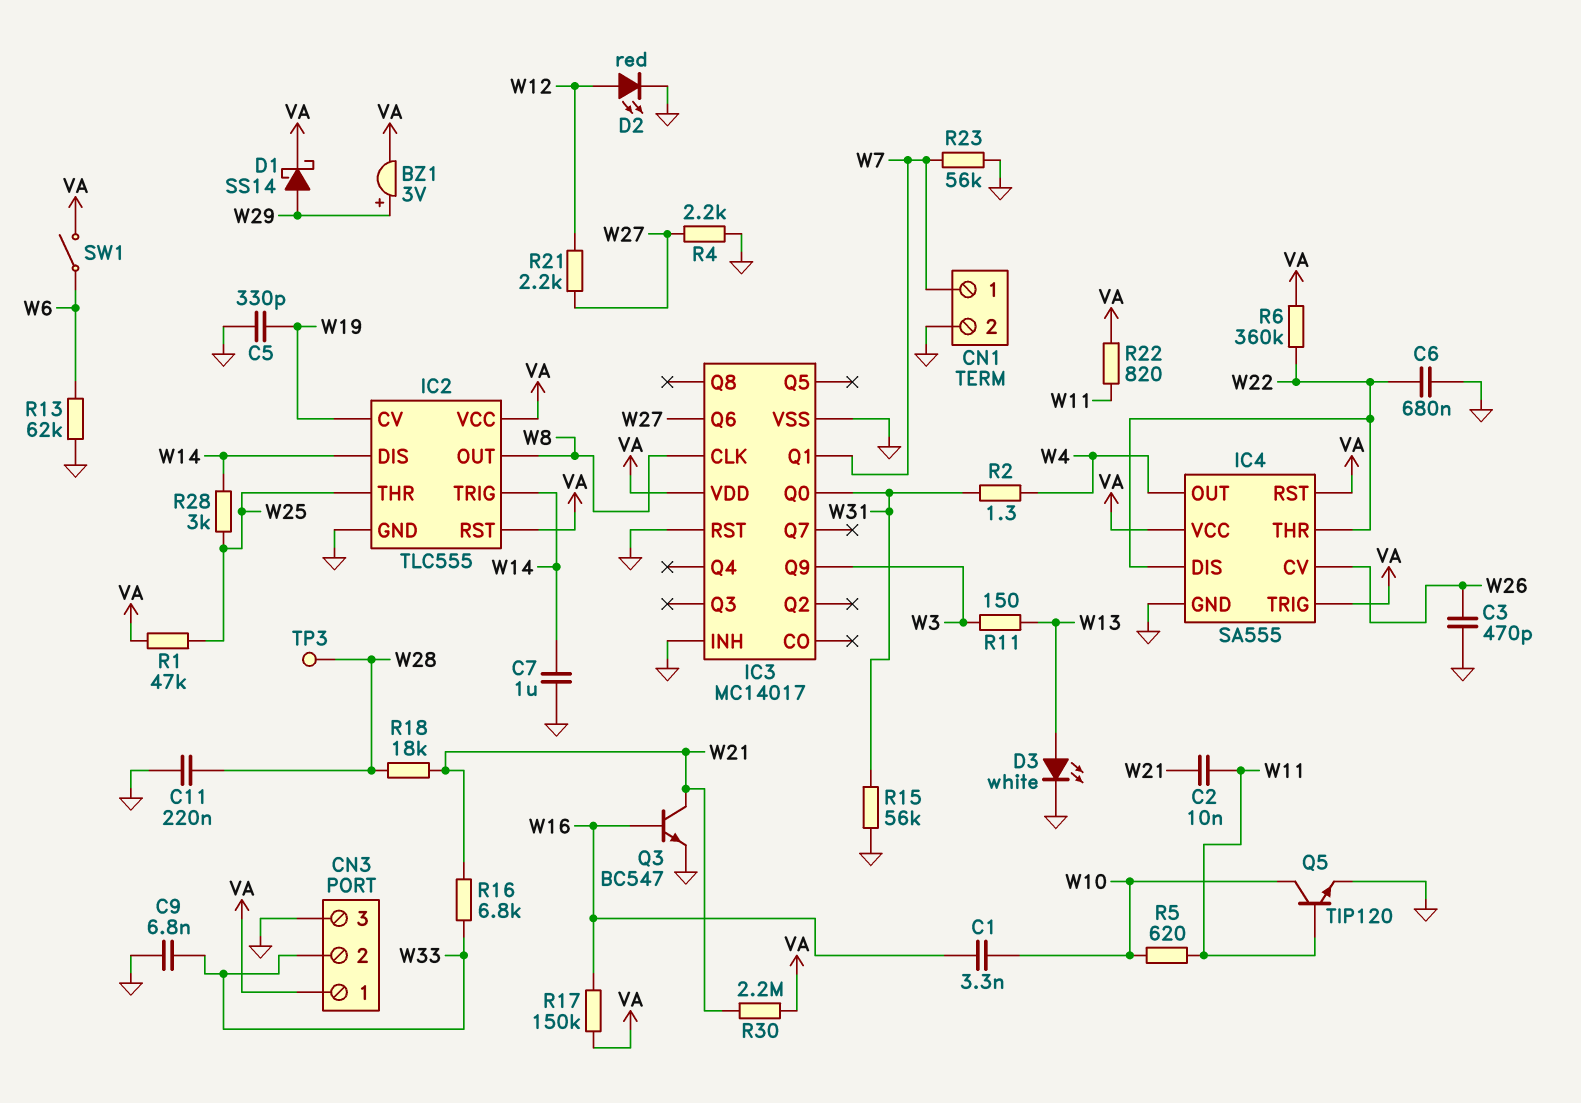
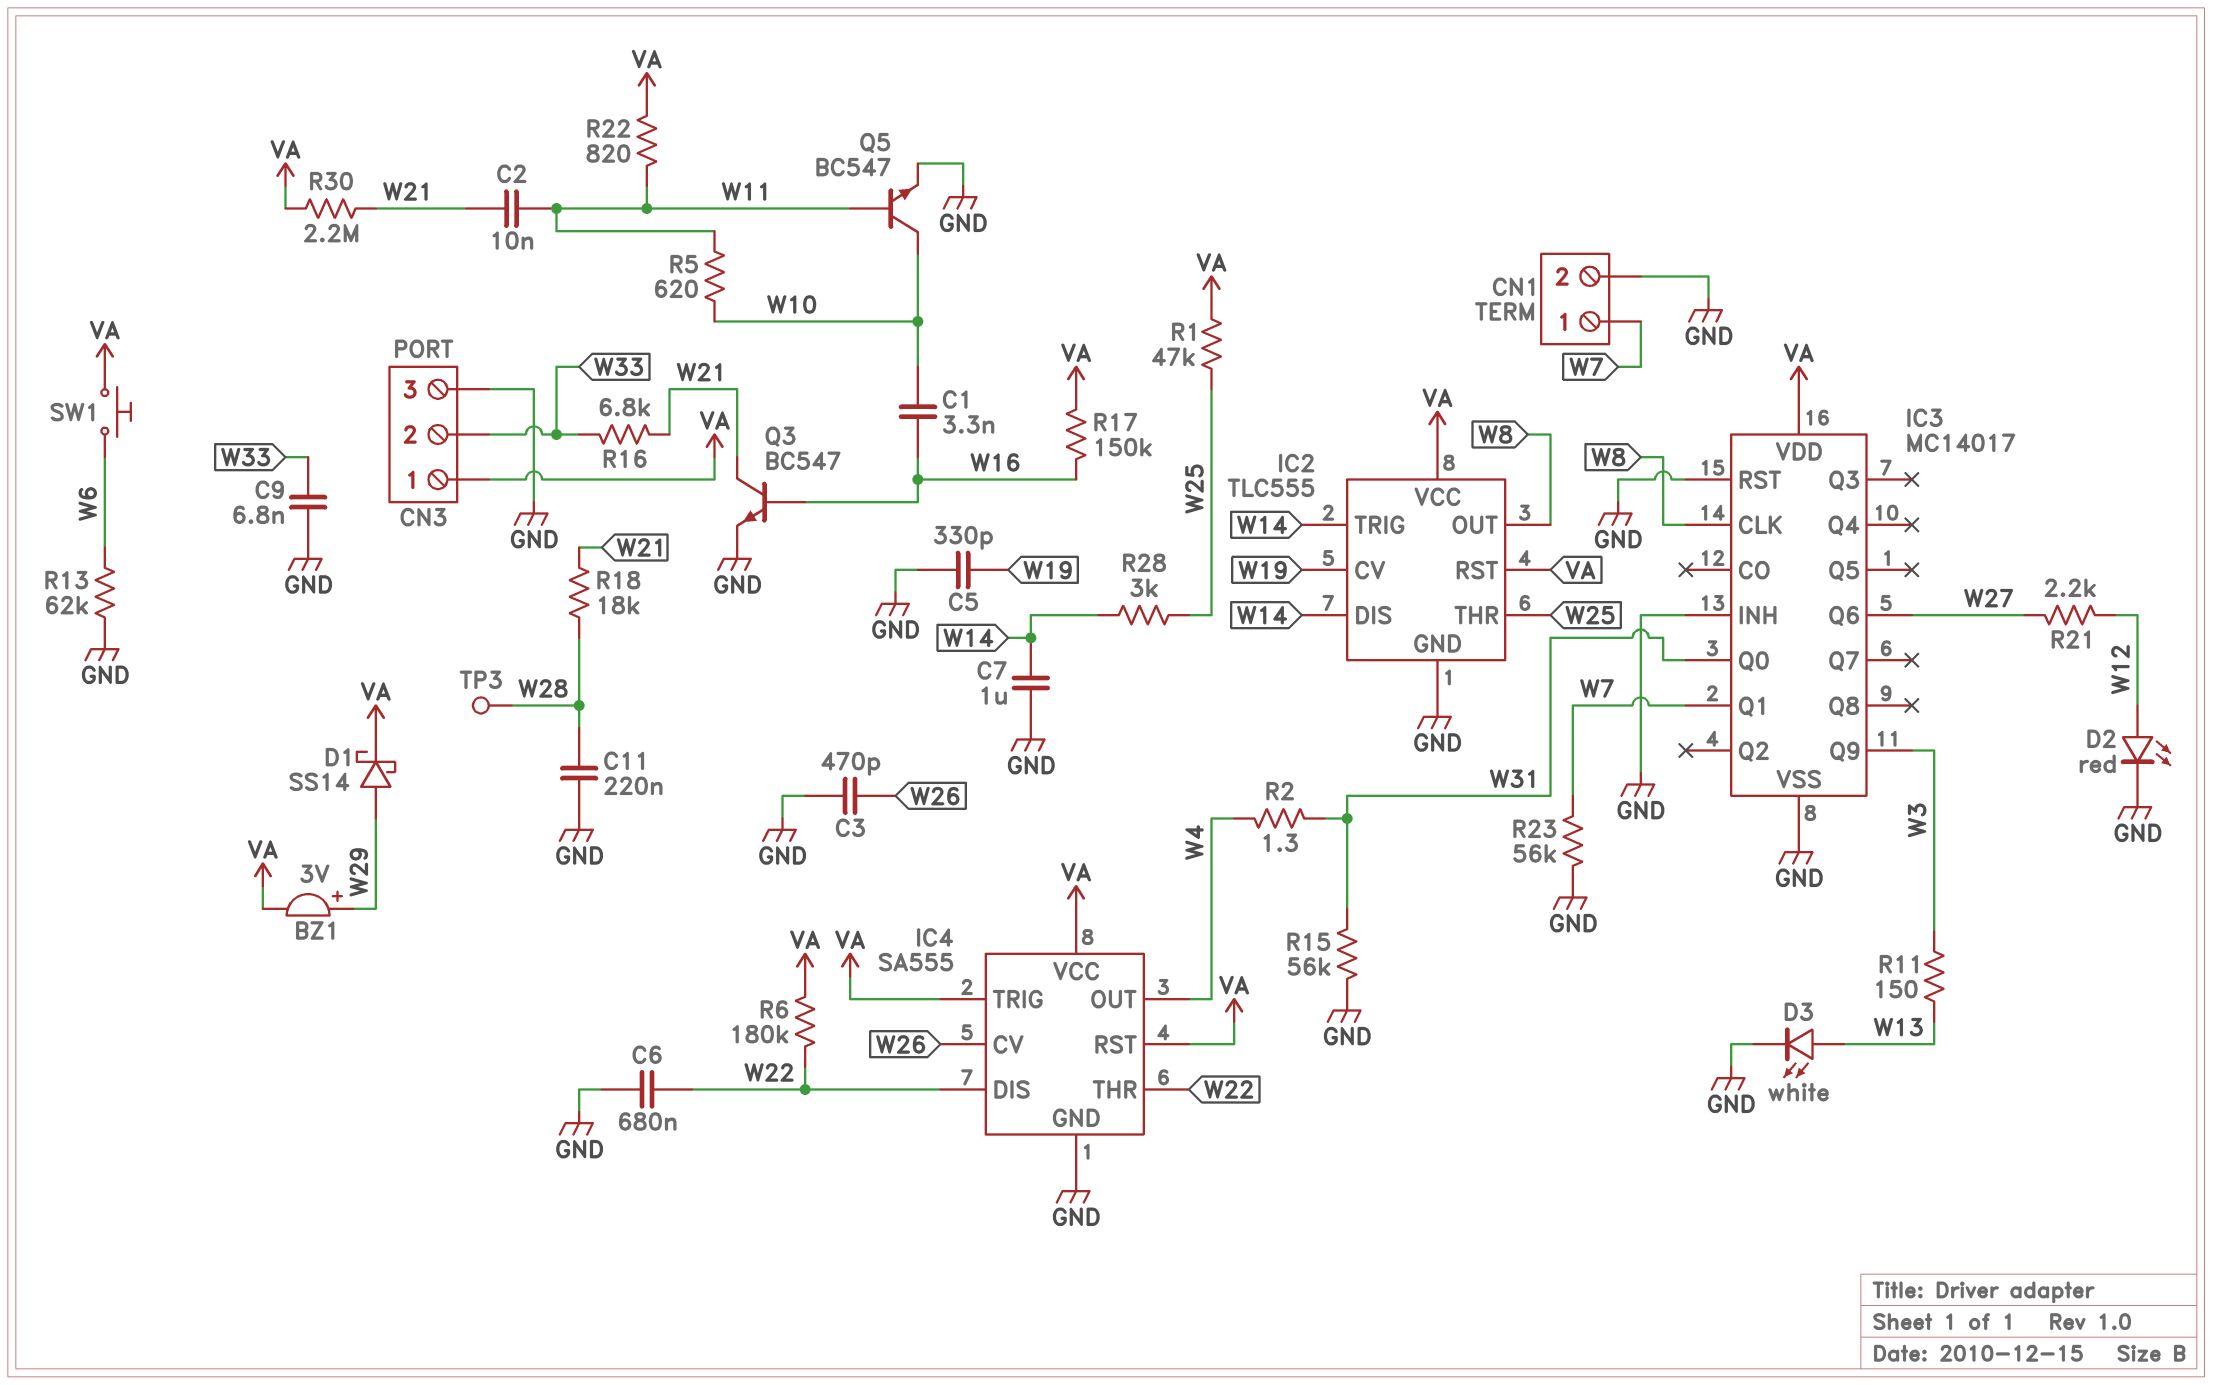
Q5: NPN TIP120 (B W11, C W10, E GND) -> NPN BC547 (B W11, C W10, E GND)
R4: 2.2k (GND, W27) -> none
R6: 360k (VA, W22) -> 180k (VA, W22)
SW1: switch (VA, W6) -> button (VA, W6)

